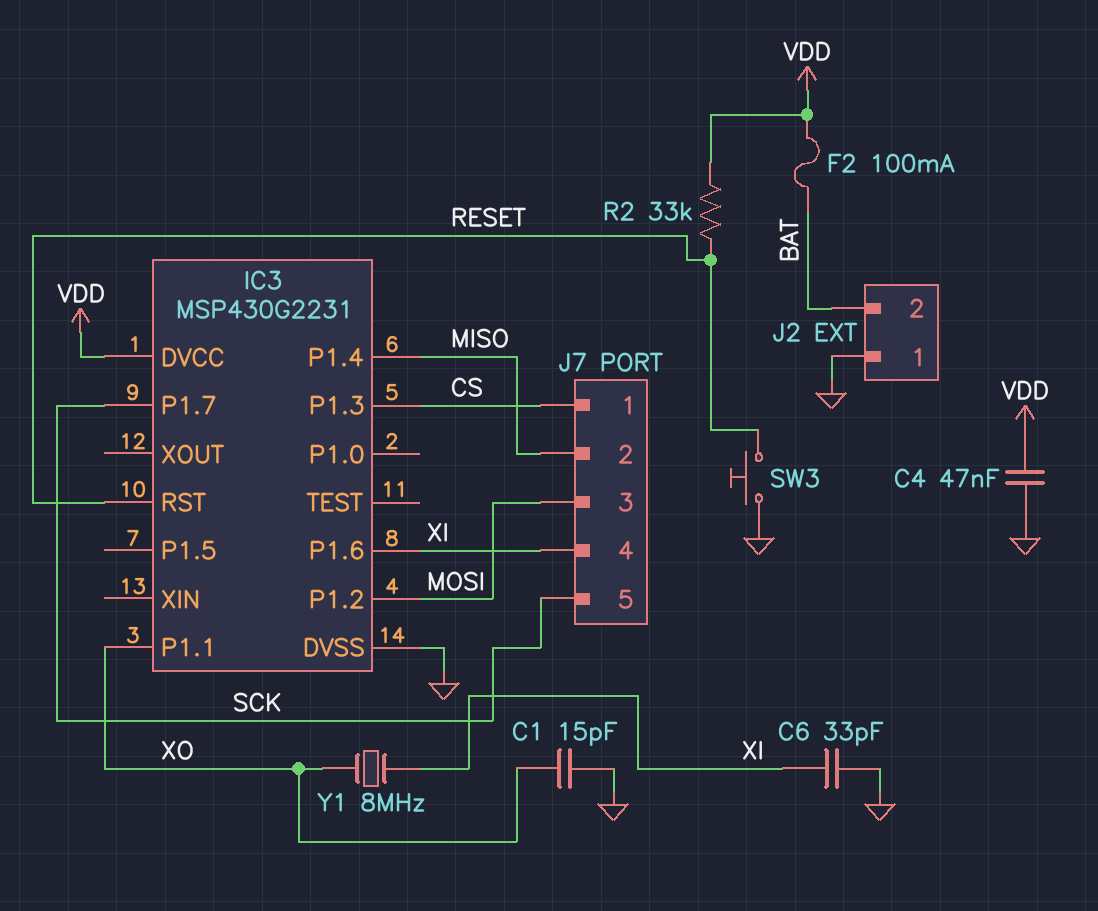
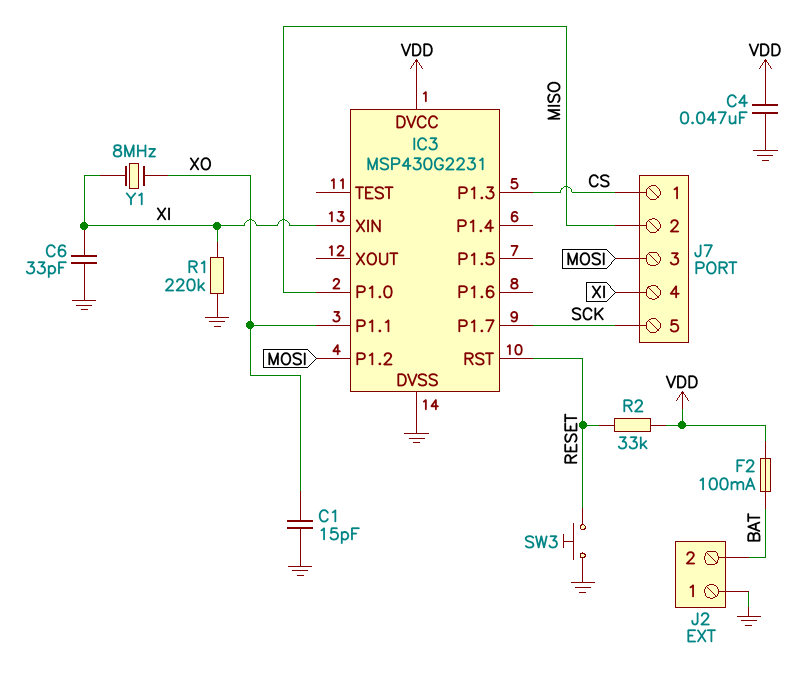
IC3 pin P1.0: none -> MISO
IC3 pin P1.4: MISO -> none
IC3 pin P1.6: XI -> none
IC3 pin XIN: none -> XI
R1: none -> 220k (GND, XI)

